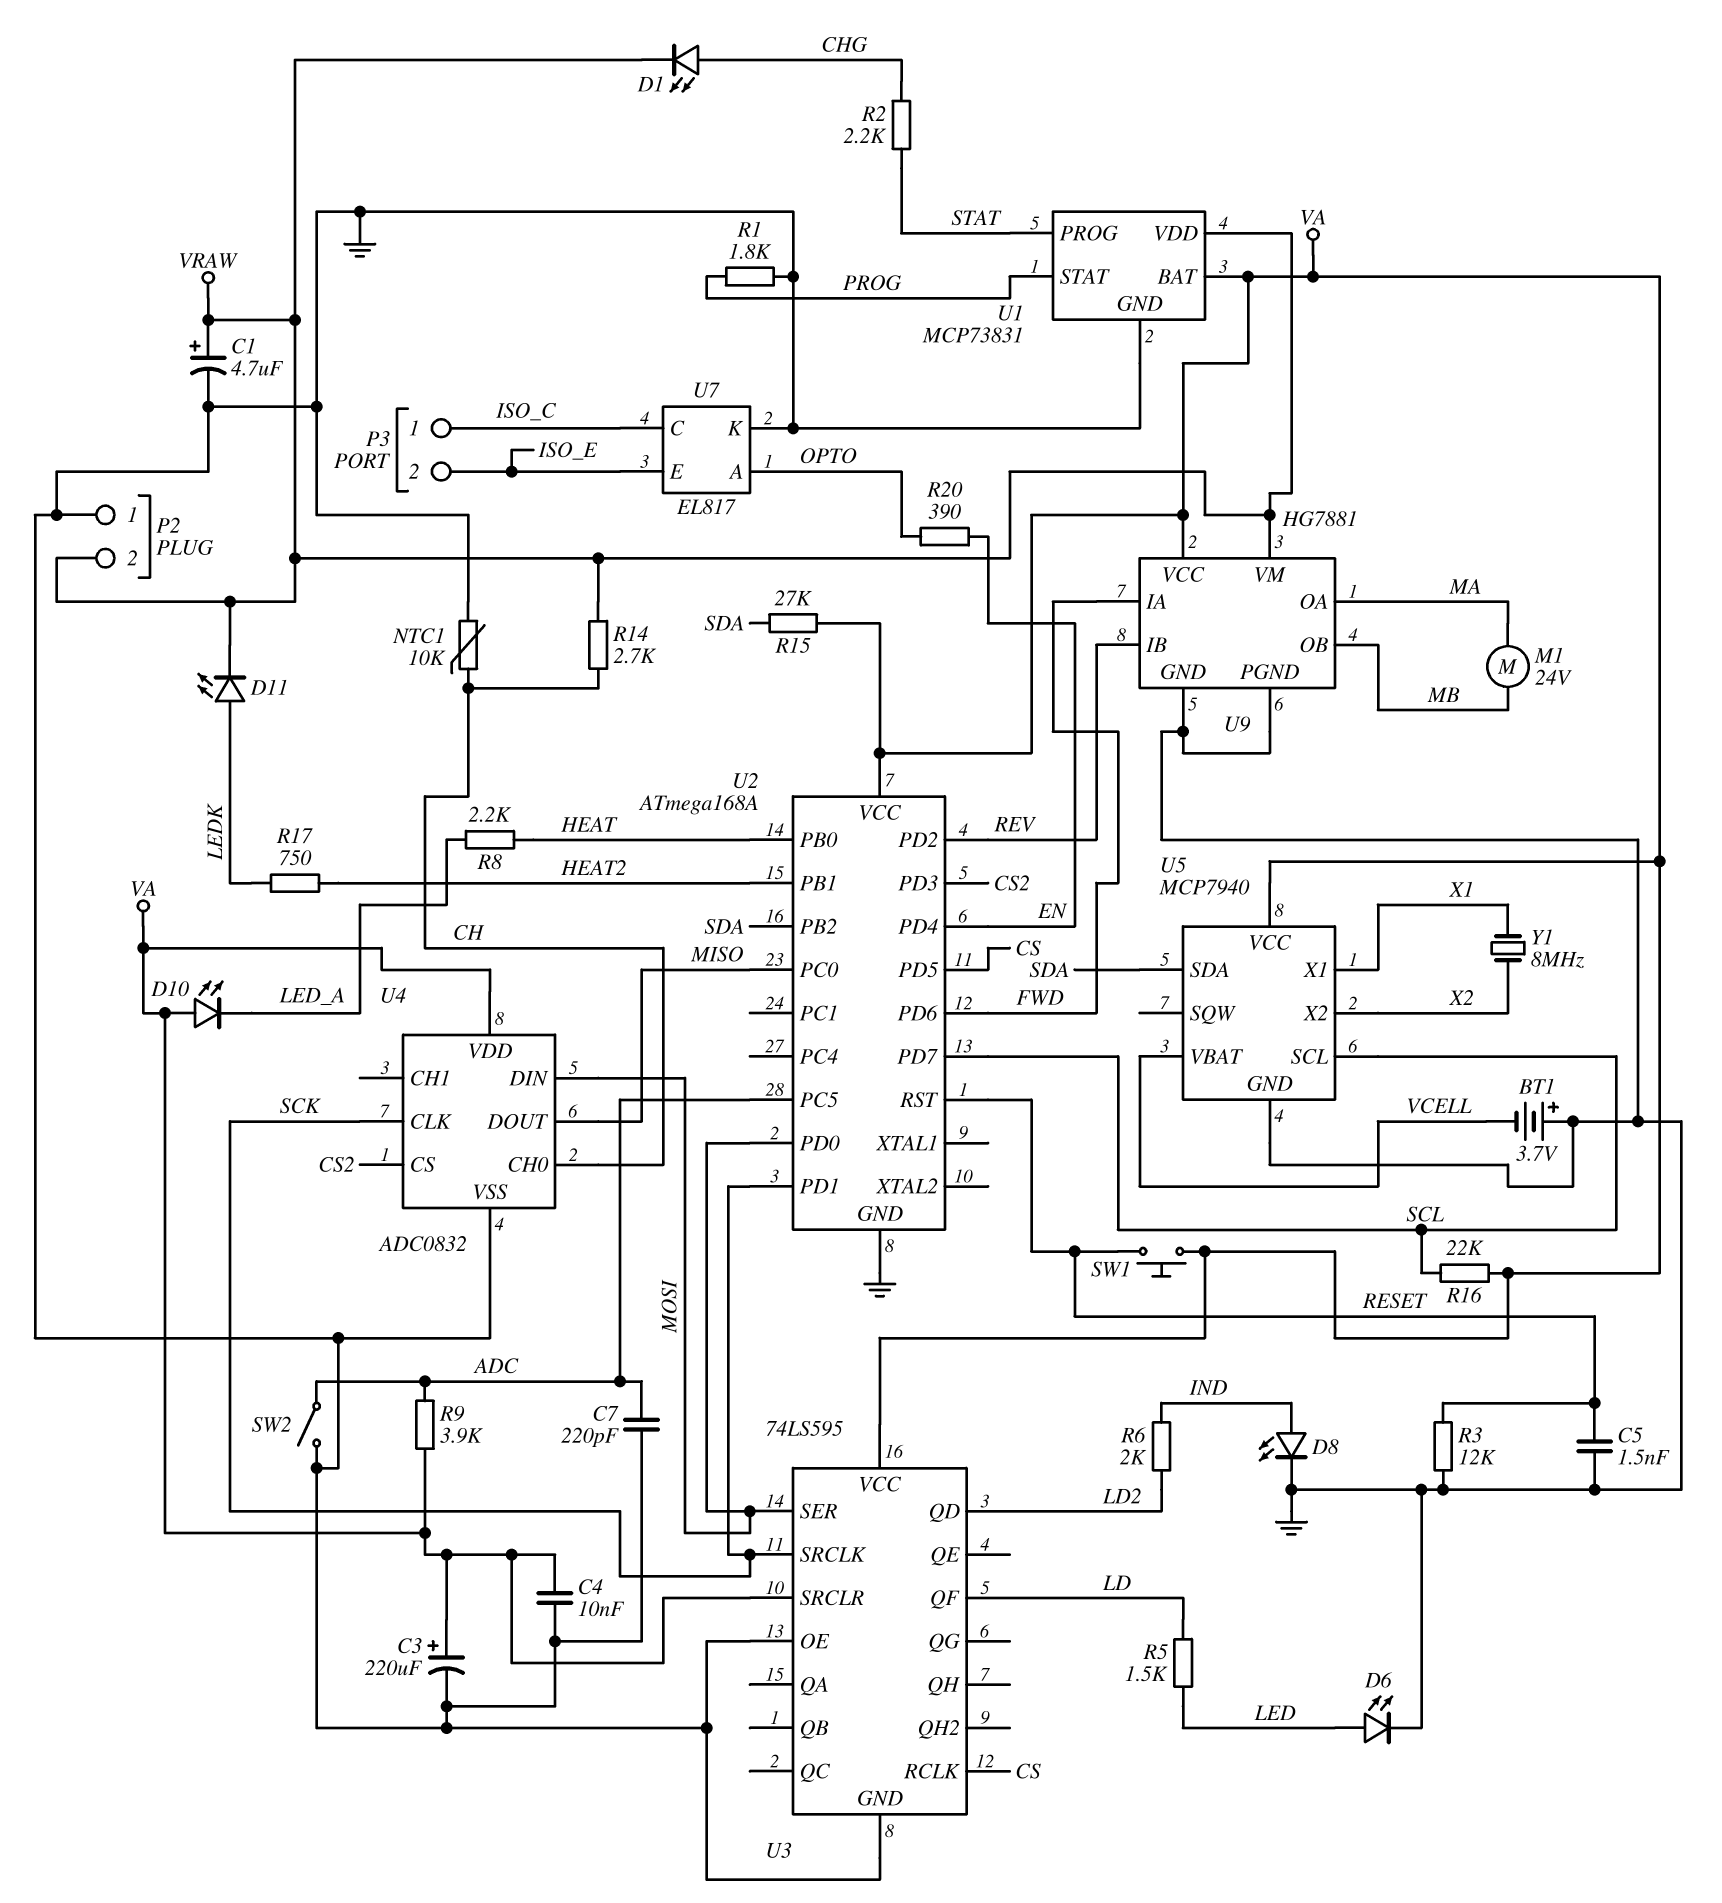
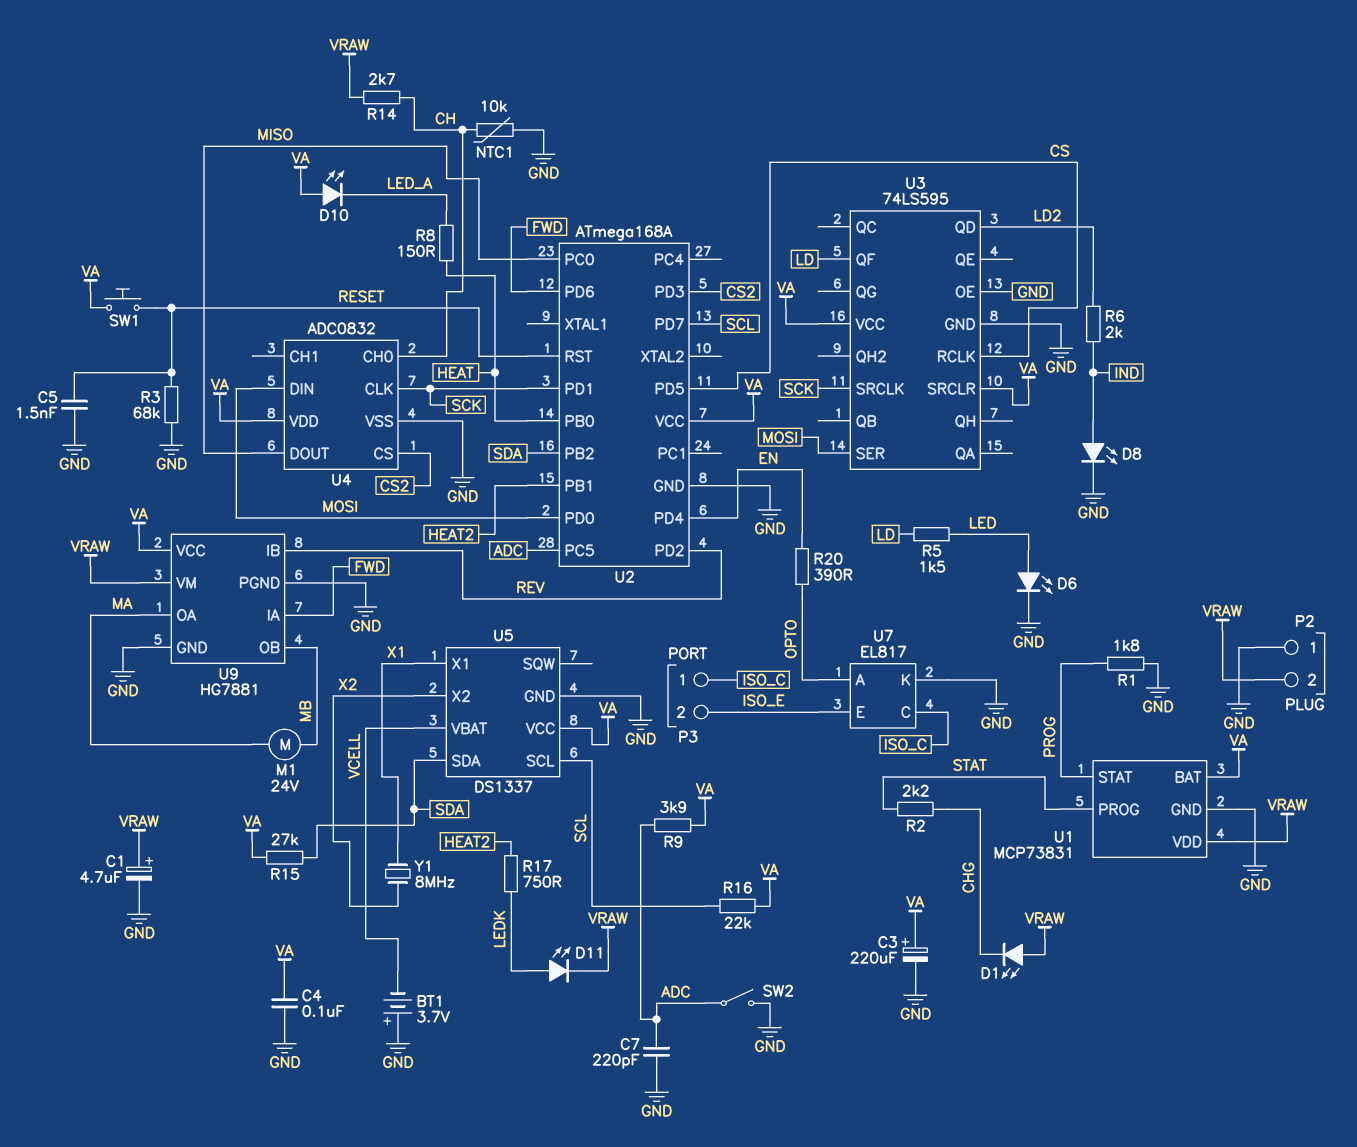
C4: 10nF (GND, VA) -> 100nF (GND, VA)
D1: LED (A CHG, K VRAW) -> LED (A VRAW, K CHG)
R3: 12k (GND, RESET) -> 68k (GND, RESET)
R8: 2.2k (HEAT, LED_A) -> 150 (HEAT, LED_A)
U5: MCP7940 -> DS1337

